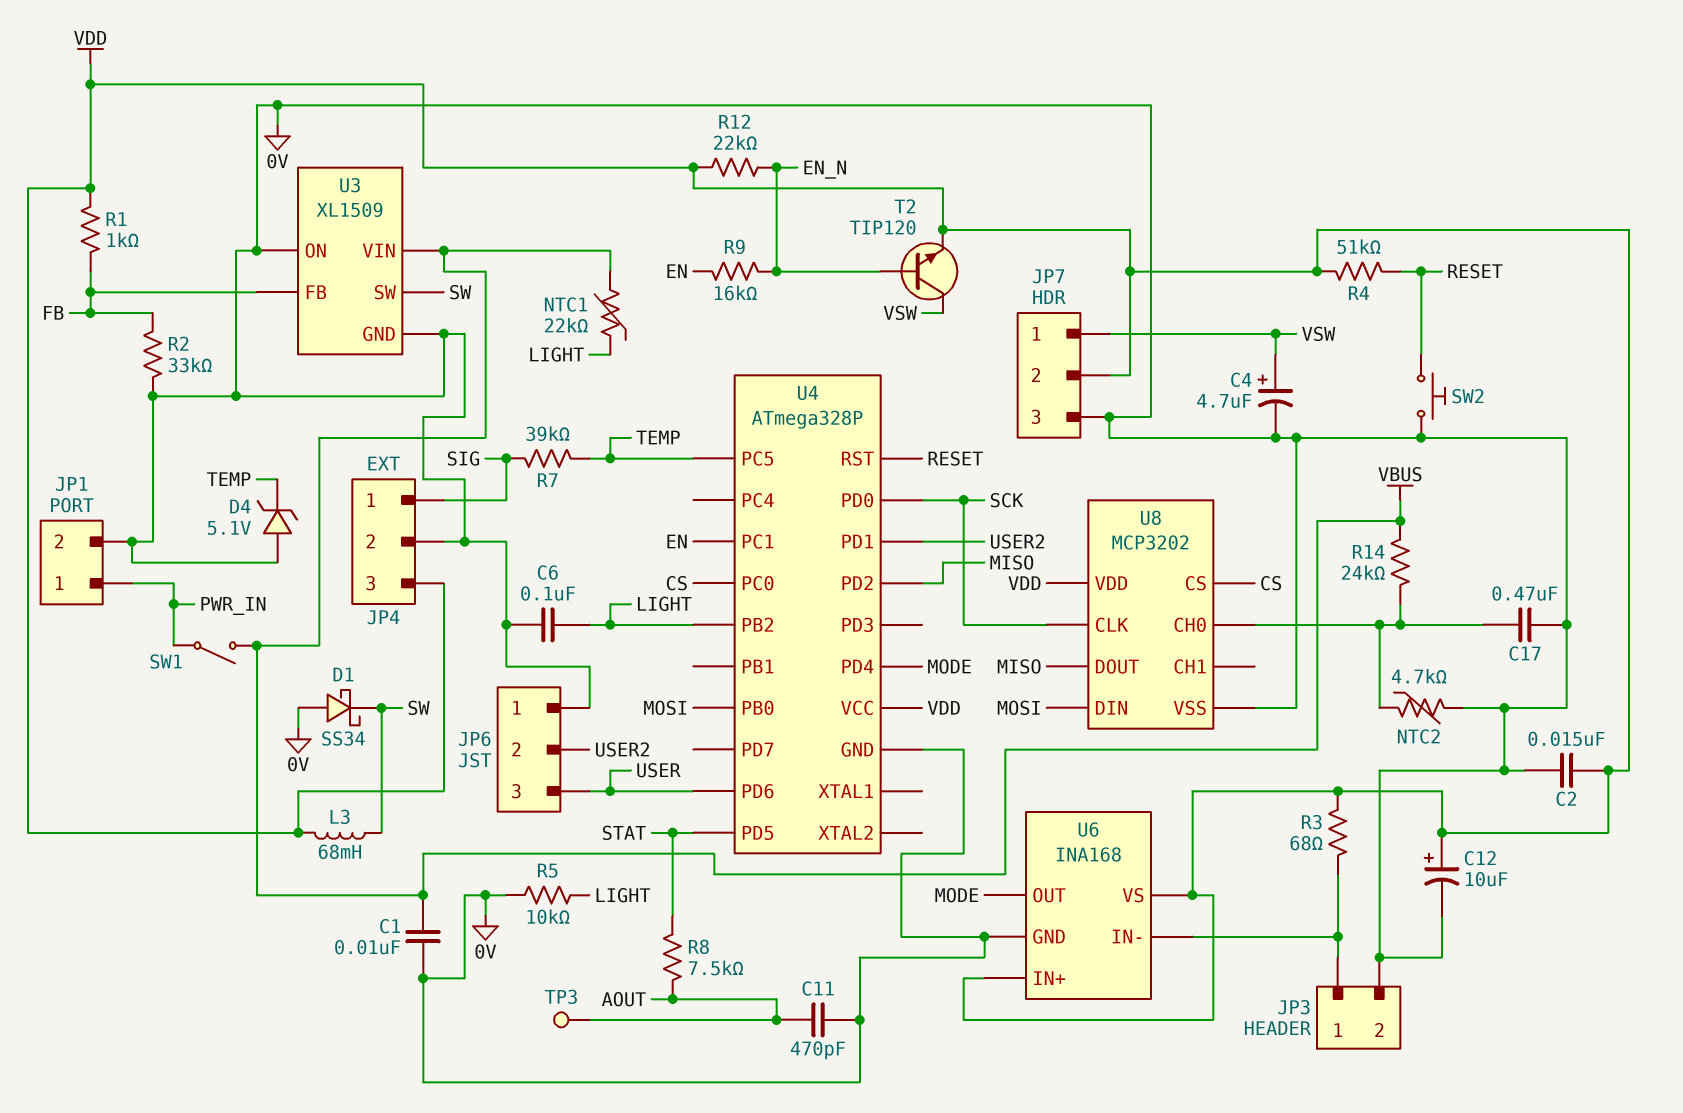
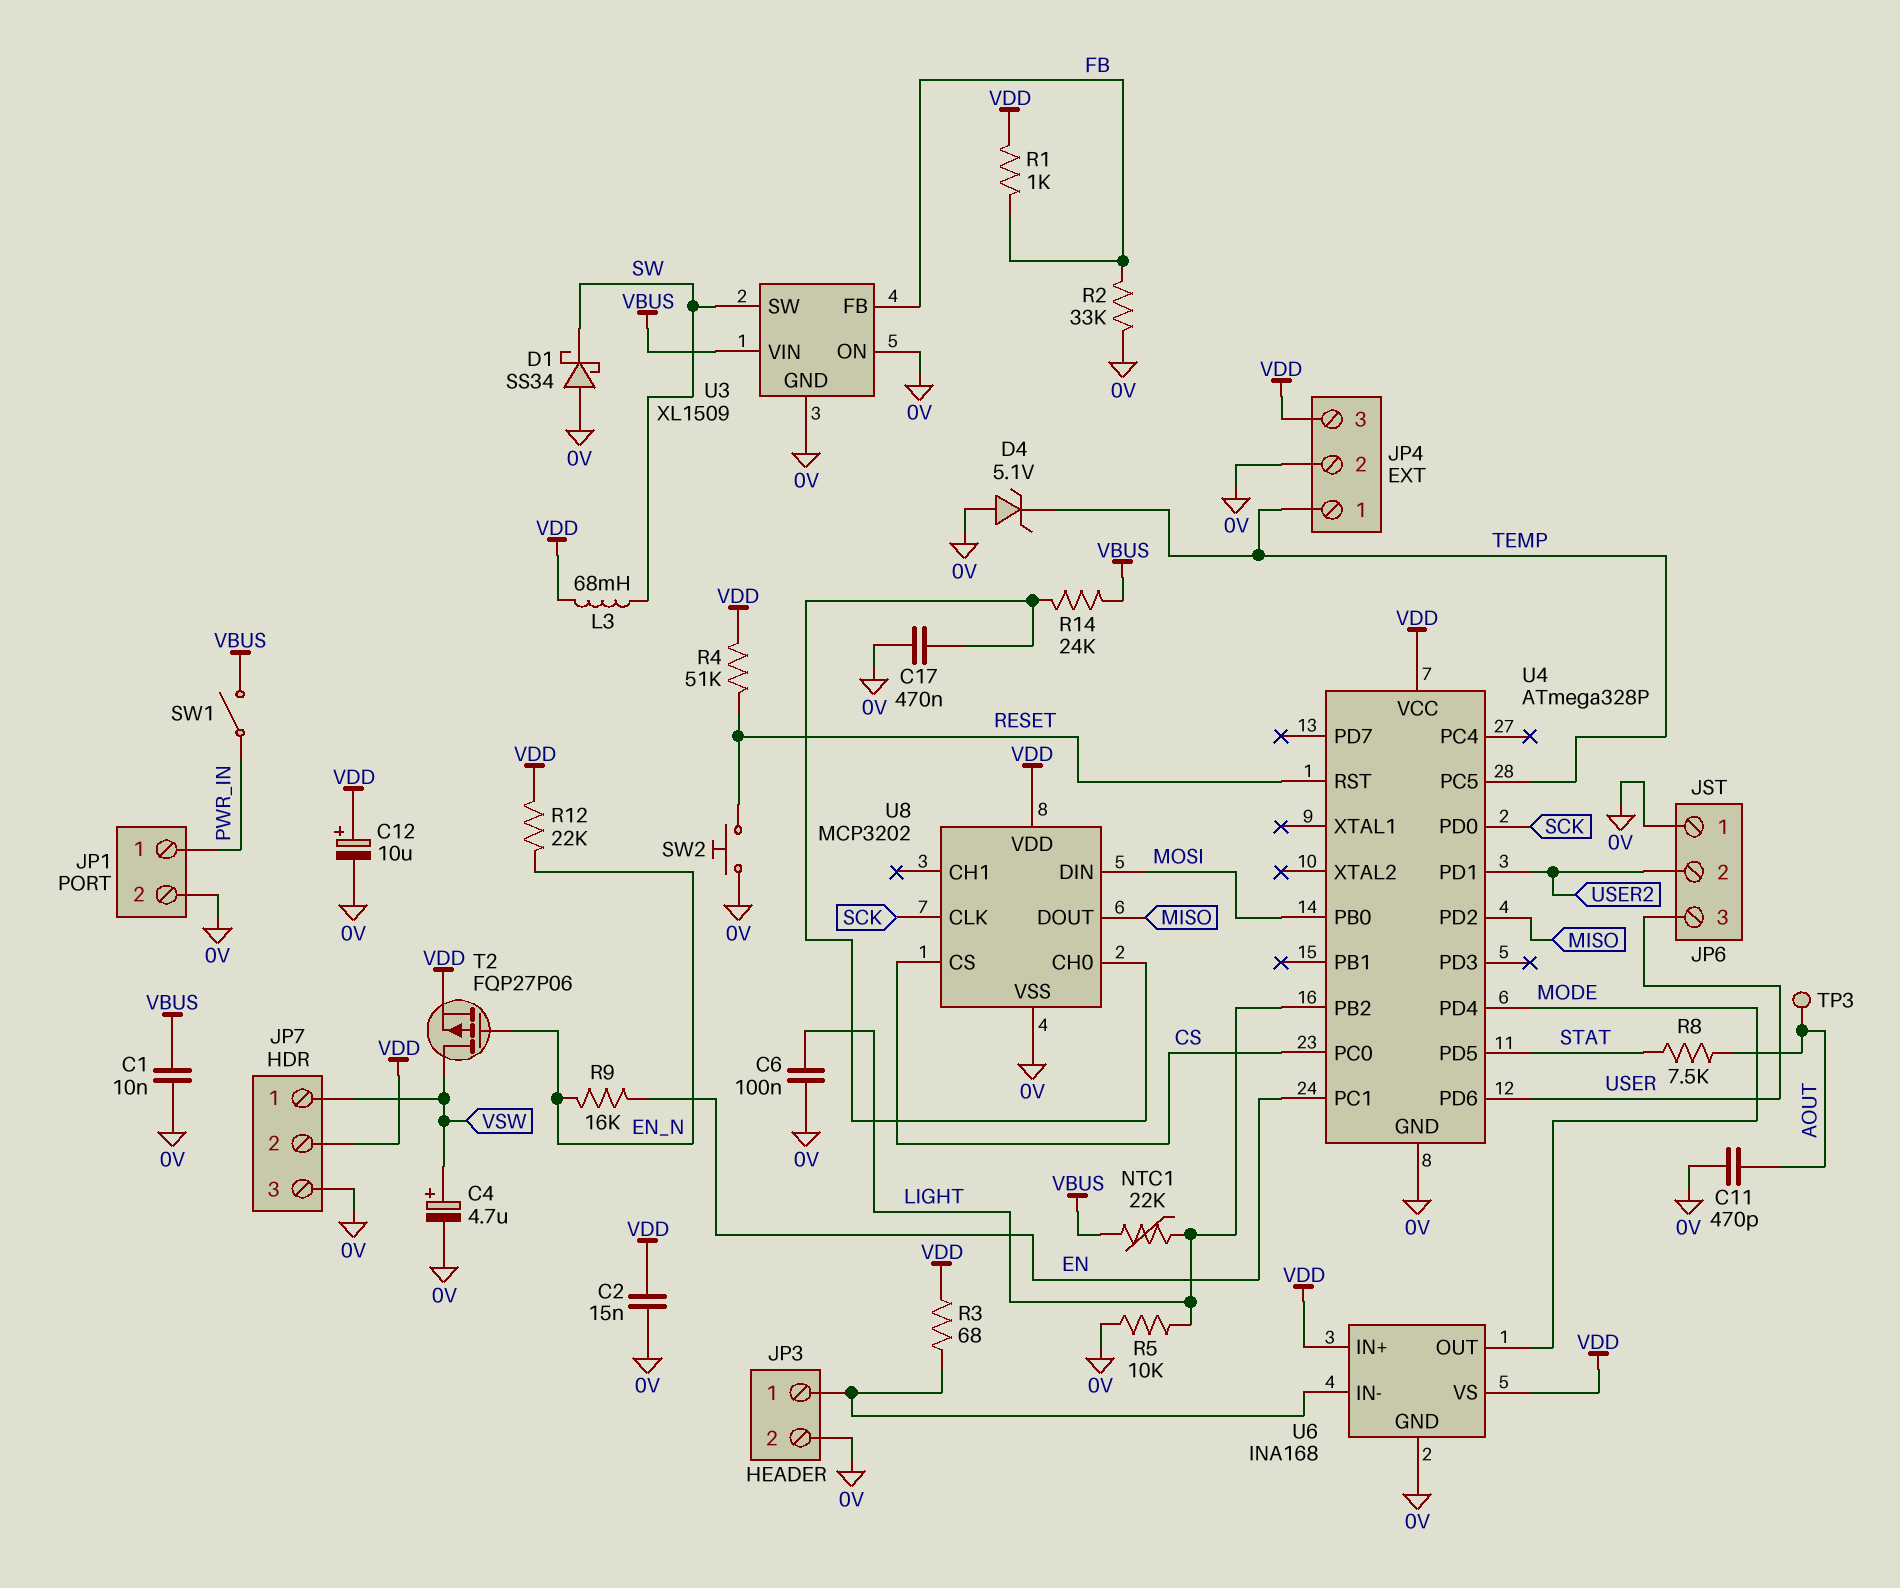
JP4 pin 1: SIG -> TEMP
NTC2: 4.7k (0V, U8/CH0) -> none
R7: 39k (SIG, TEMP) -> none
T2: NPN TIP120 (B EN_N, C VSW, E VDD) -> PMOS FQP27P06 (G EN_N, D VSW, S VDD)

